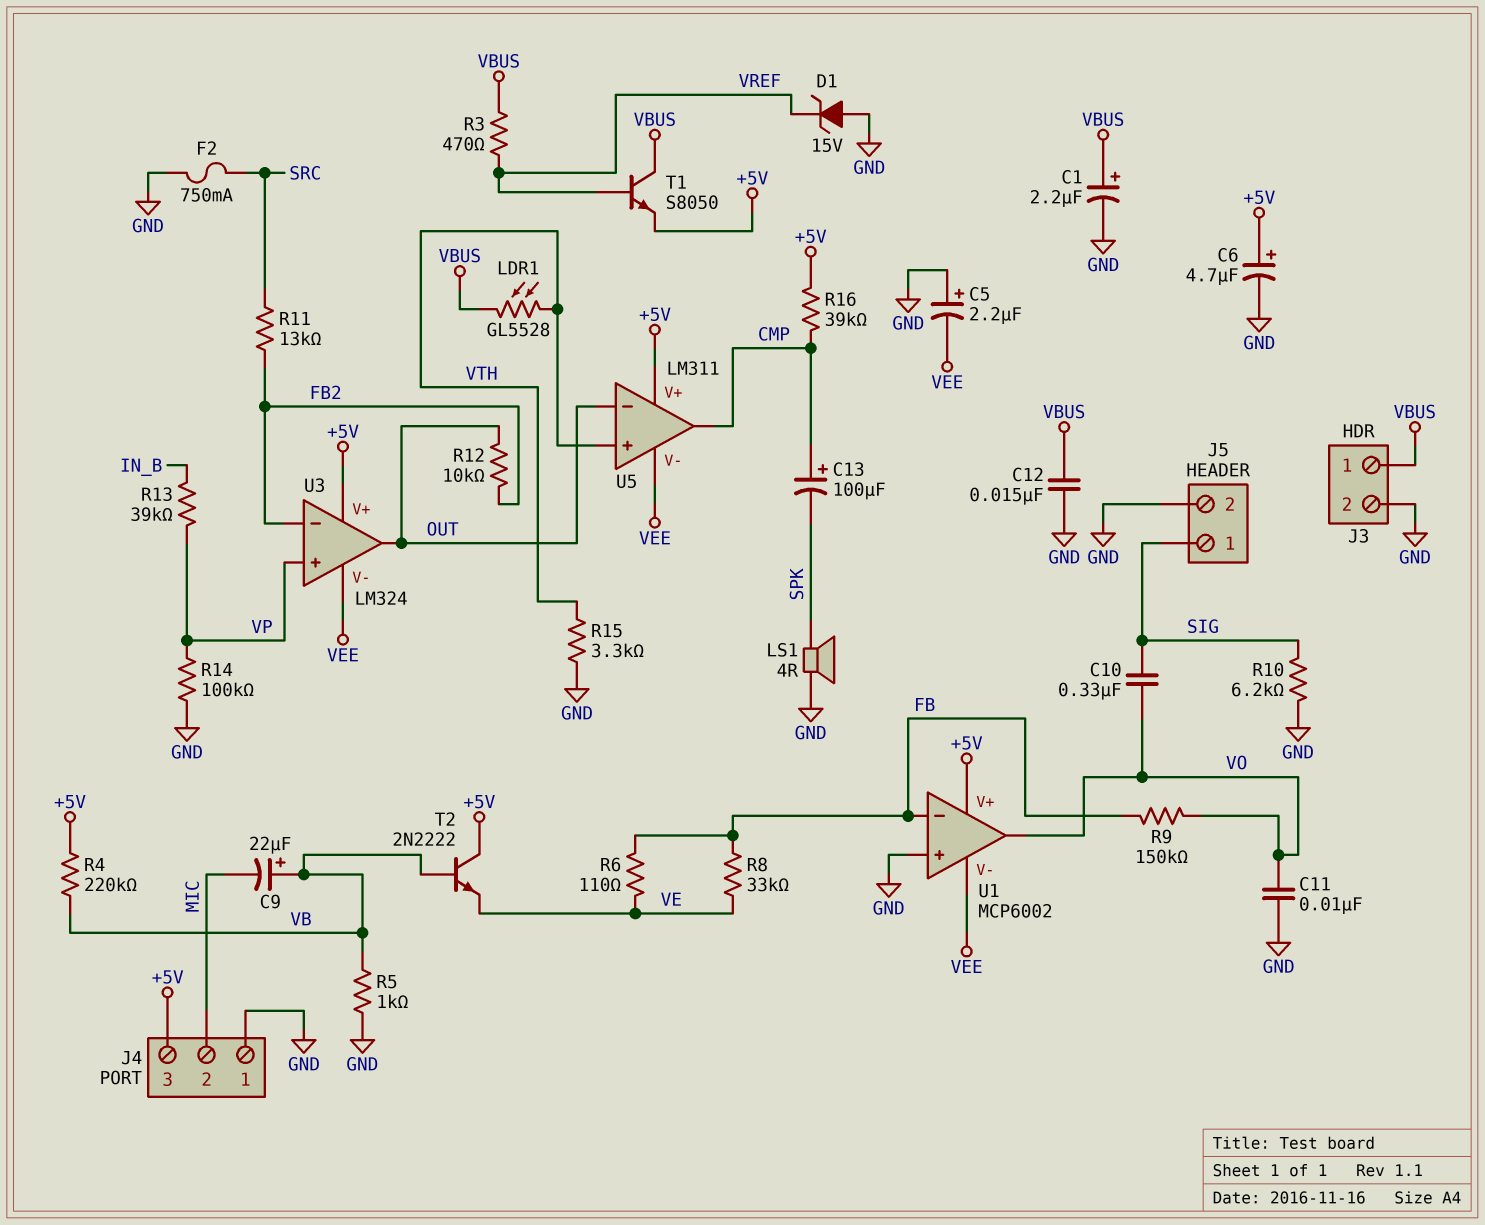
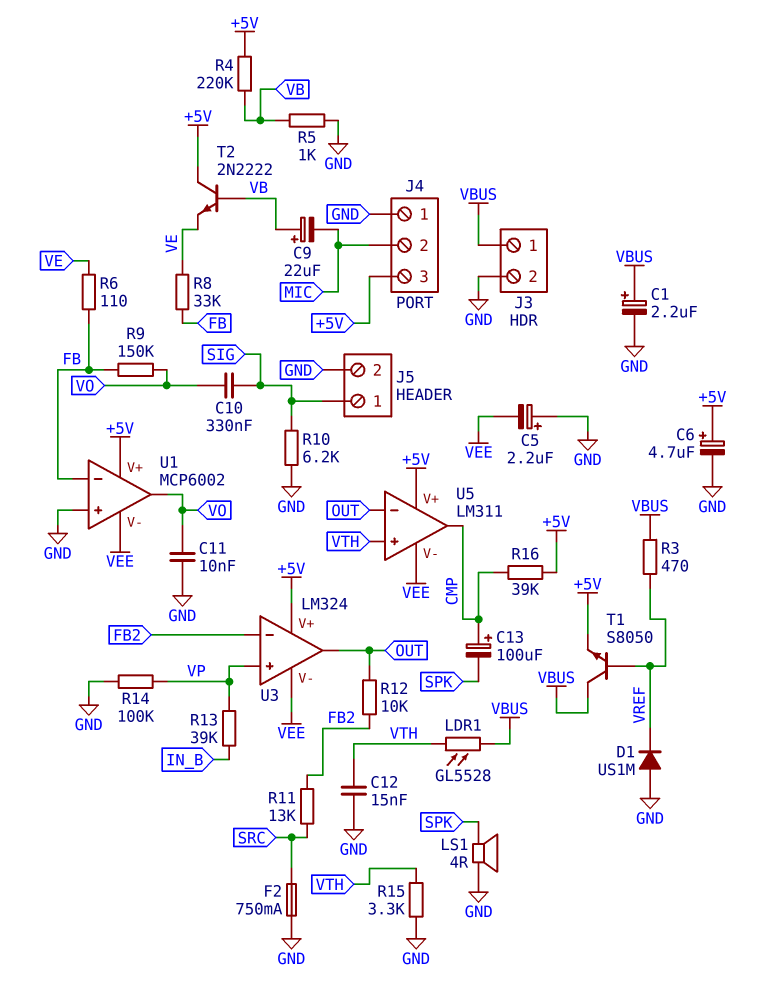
C12: 15nF (GND, VBUS) -> 15nF (GND, VTH)
D1: zener 15V (A GND, K VREF) -> diode US1M (A GND, K VREF)

